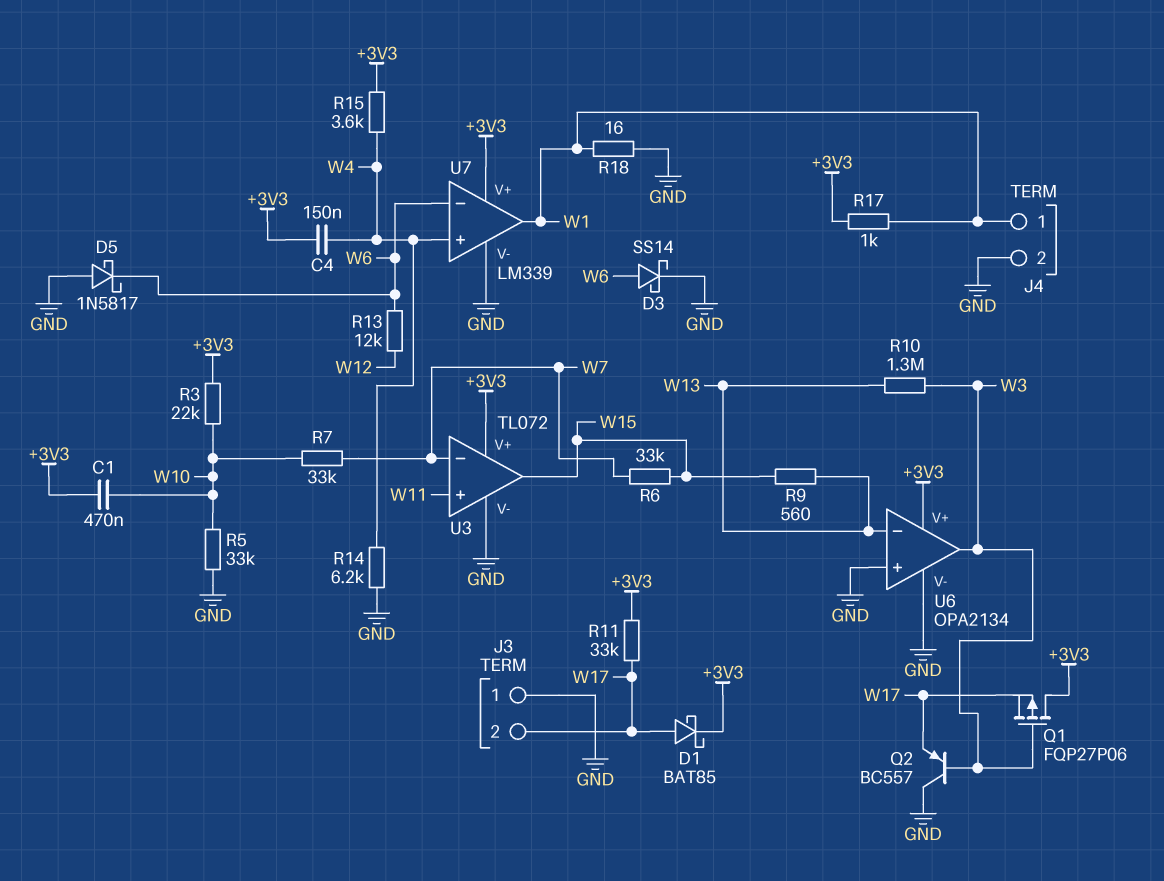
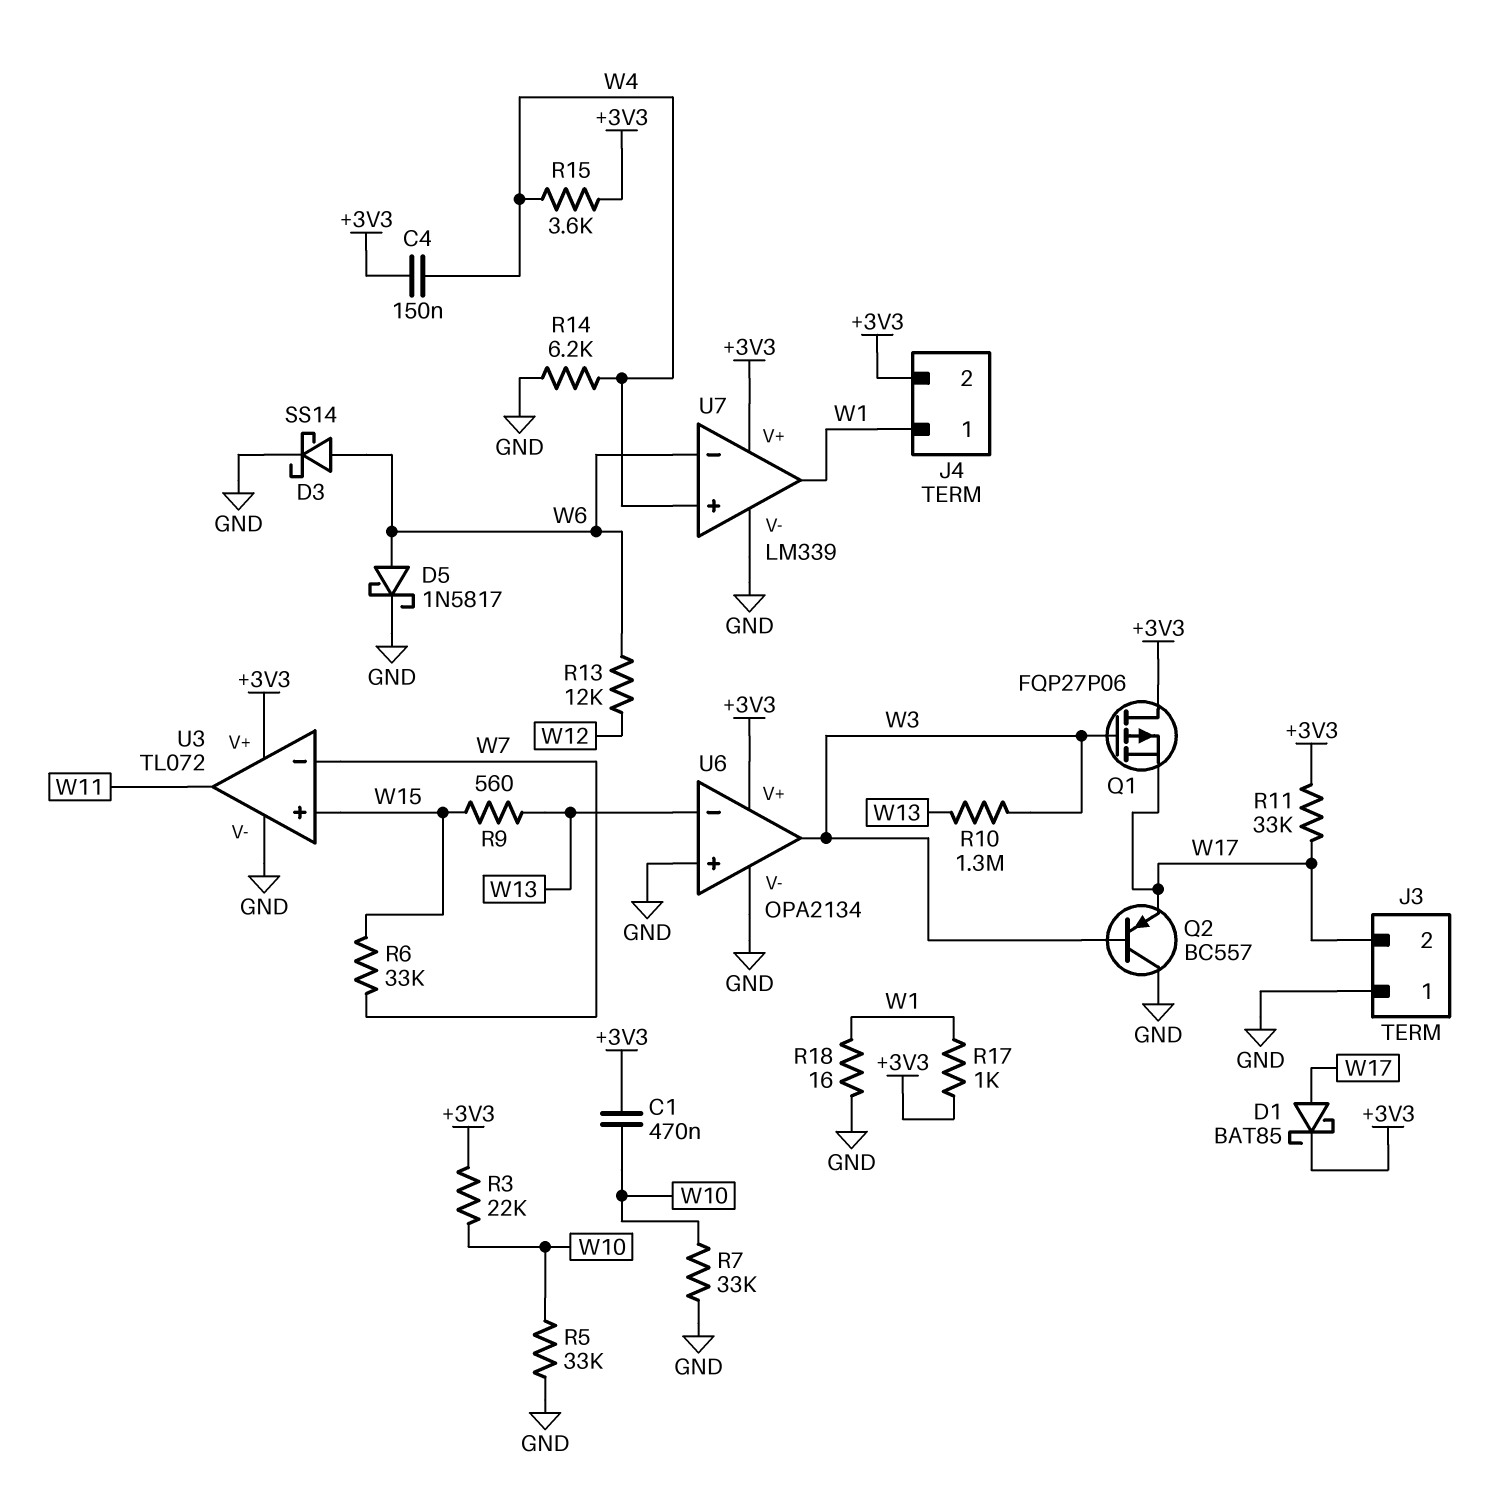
D5: schottky 1N5817 (A GND, K W6) -> schottky 1N5817 (A W6, K GND)
J4 pin 2: GND -> +3V3
R7: 33k (W7, W10) -> 33k (GND, W10)
U3 pin in+: W11 -> W15
U3 pin out: W15 -> W11

